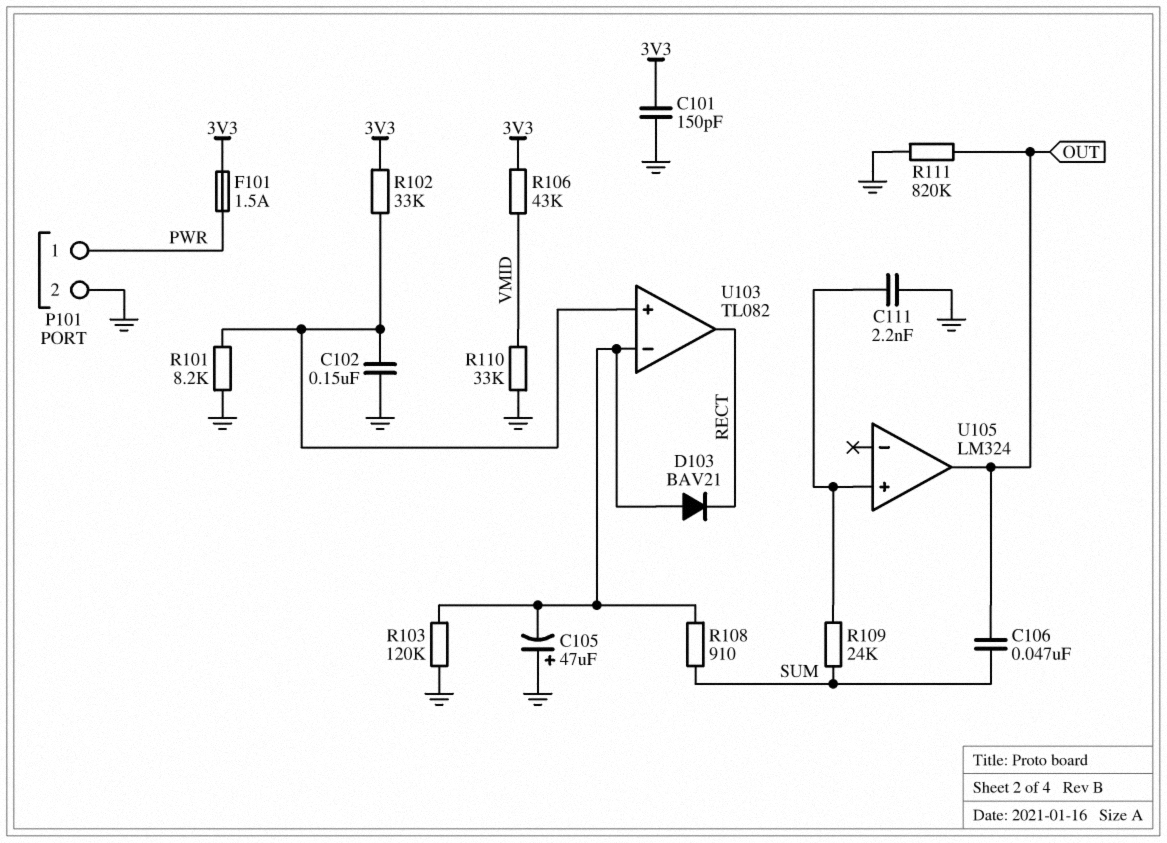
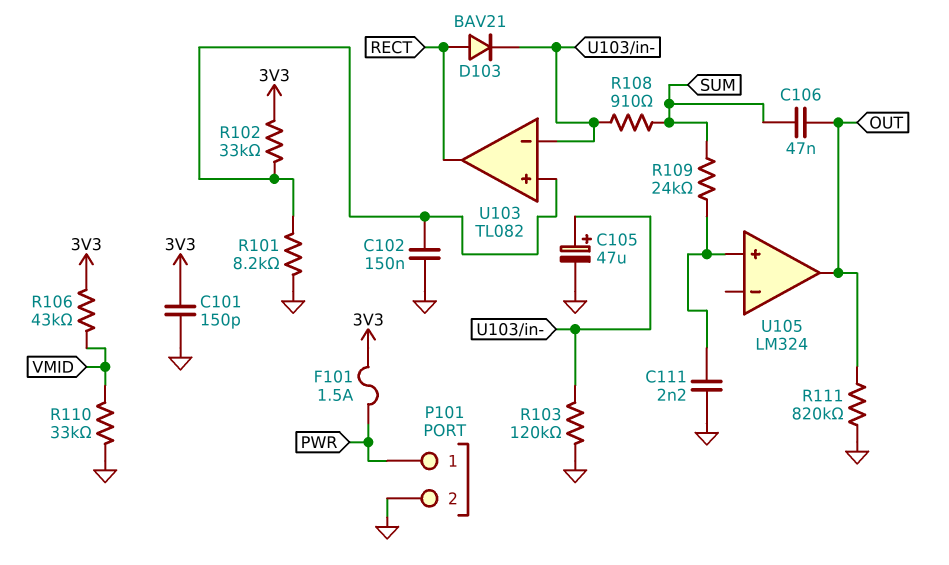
C105: 47uF (plus GND, minus U103/in-) -> 47uF (plus U103/in-, minus GND)
D103: diode BAV21 (A U103/in-, K RECT) -> diode BAV21 (A RECT, K U103/in-)

